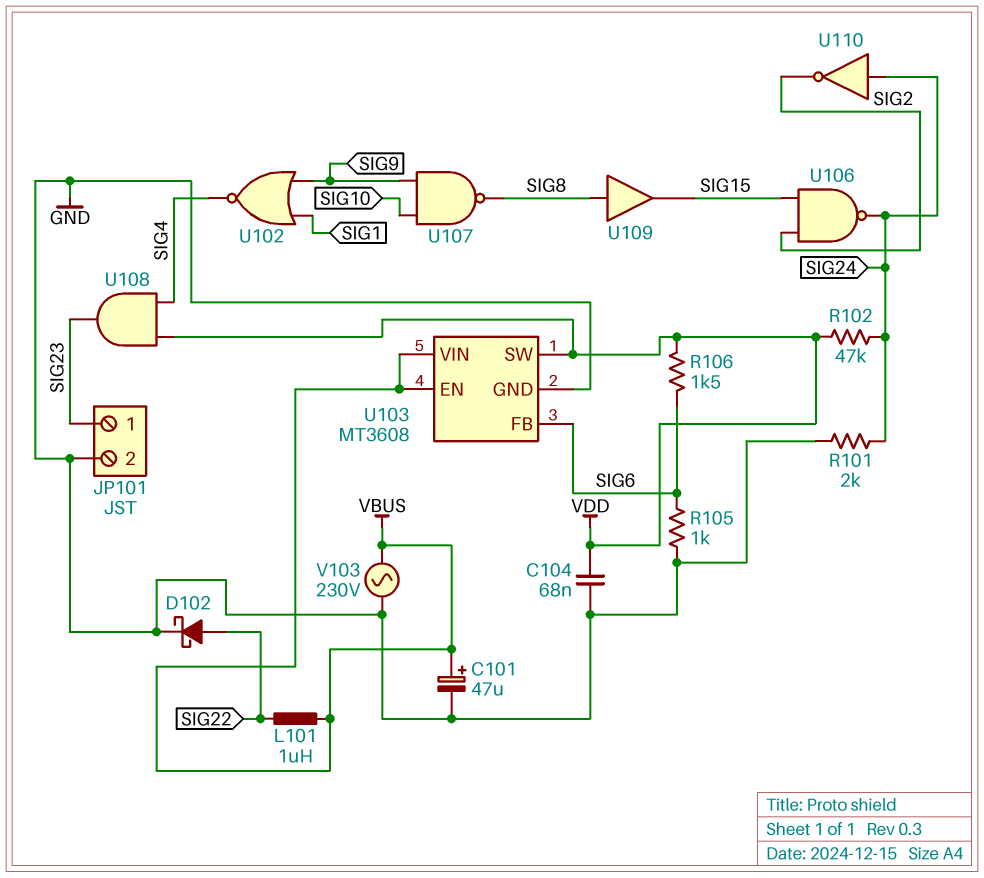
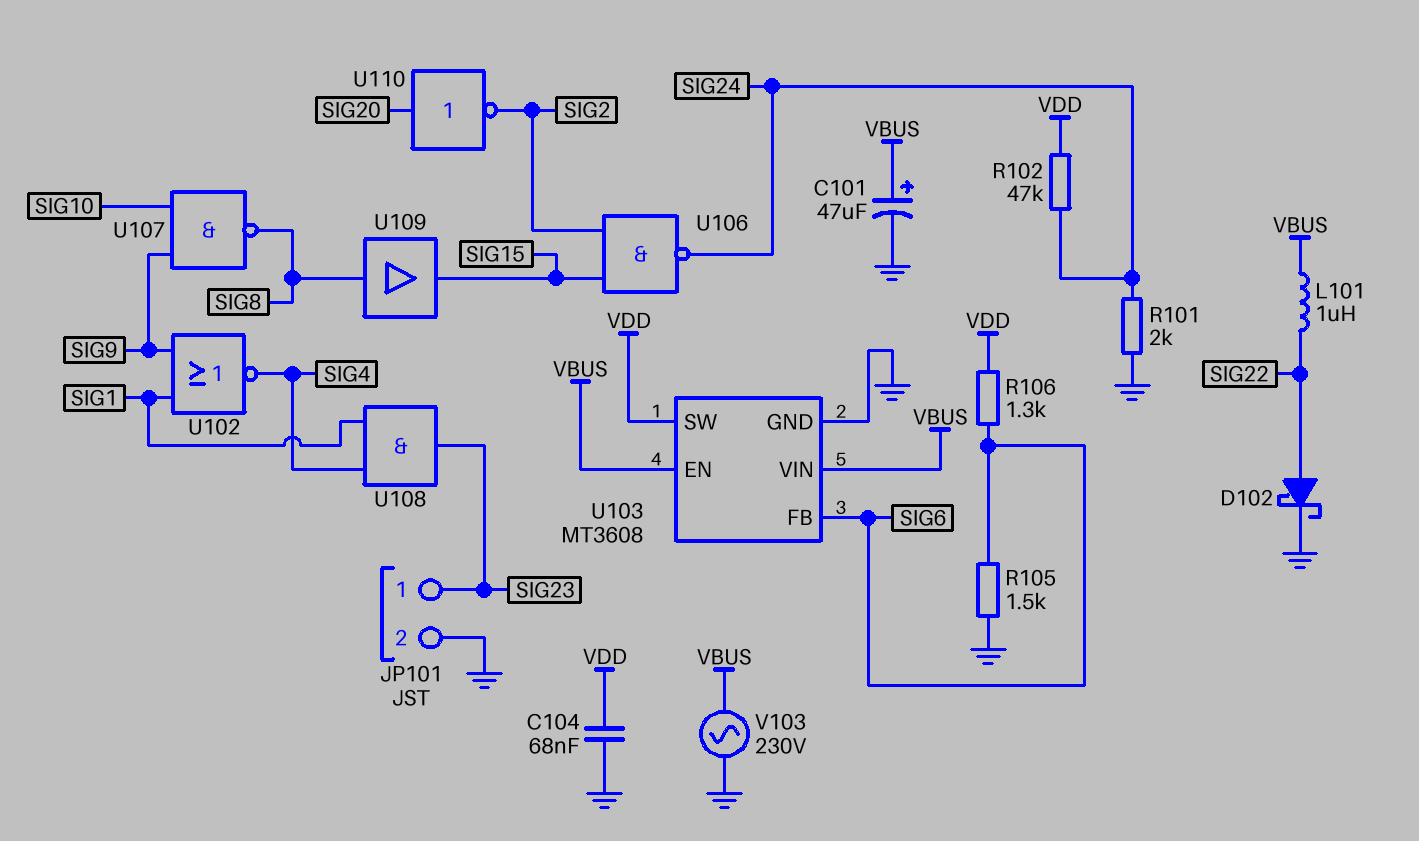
R105: 1k (GND, SIG6) -> 1.5k (GND, SIG6)
R106: 1.5k (SIG6, VDD) -> 1.3k (SIG6, VDD)
U108: AND (in SIG4, in VDD, out SIG23) -> AND (in SIG1, in SIG4, out SIG23)
U110: NOT (in SIG24, out SIG2) -> NOT (in SIG20, out SIG2)

